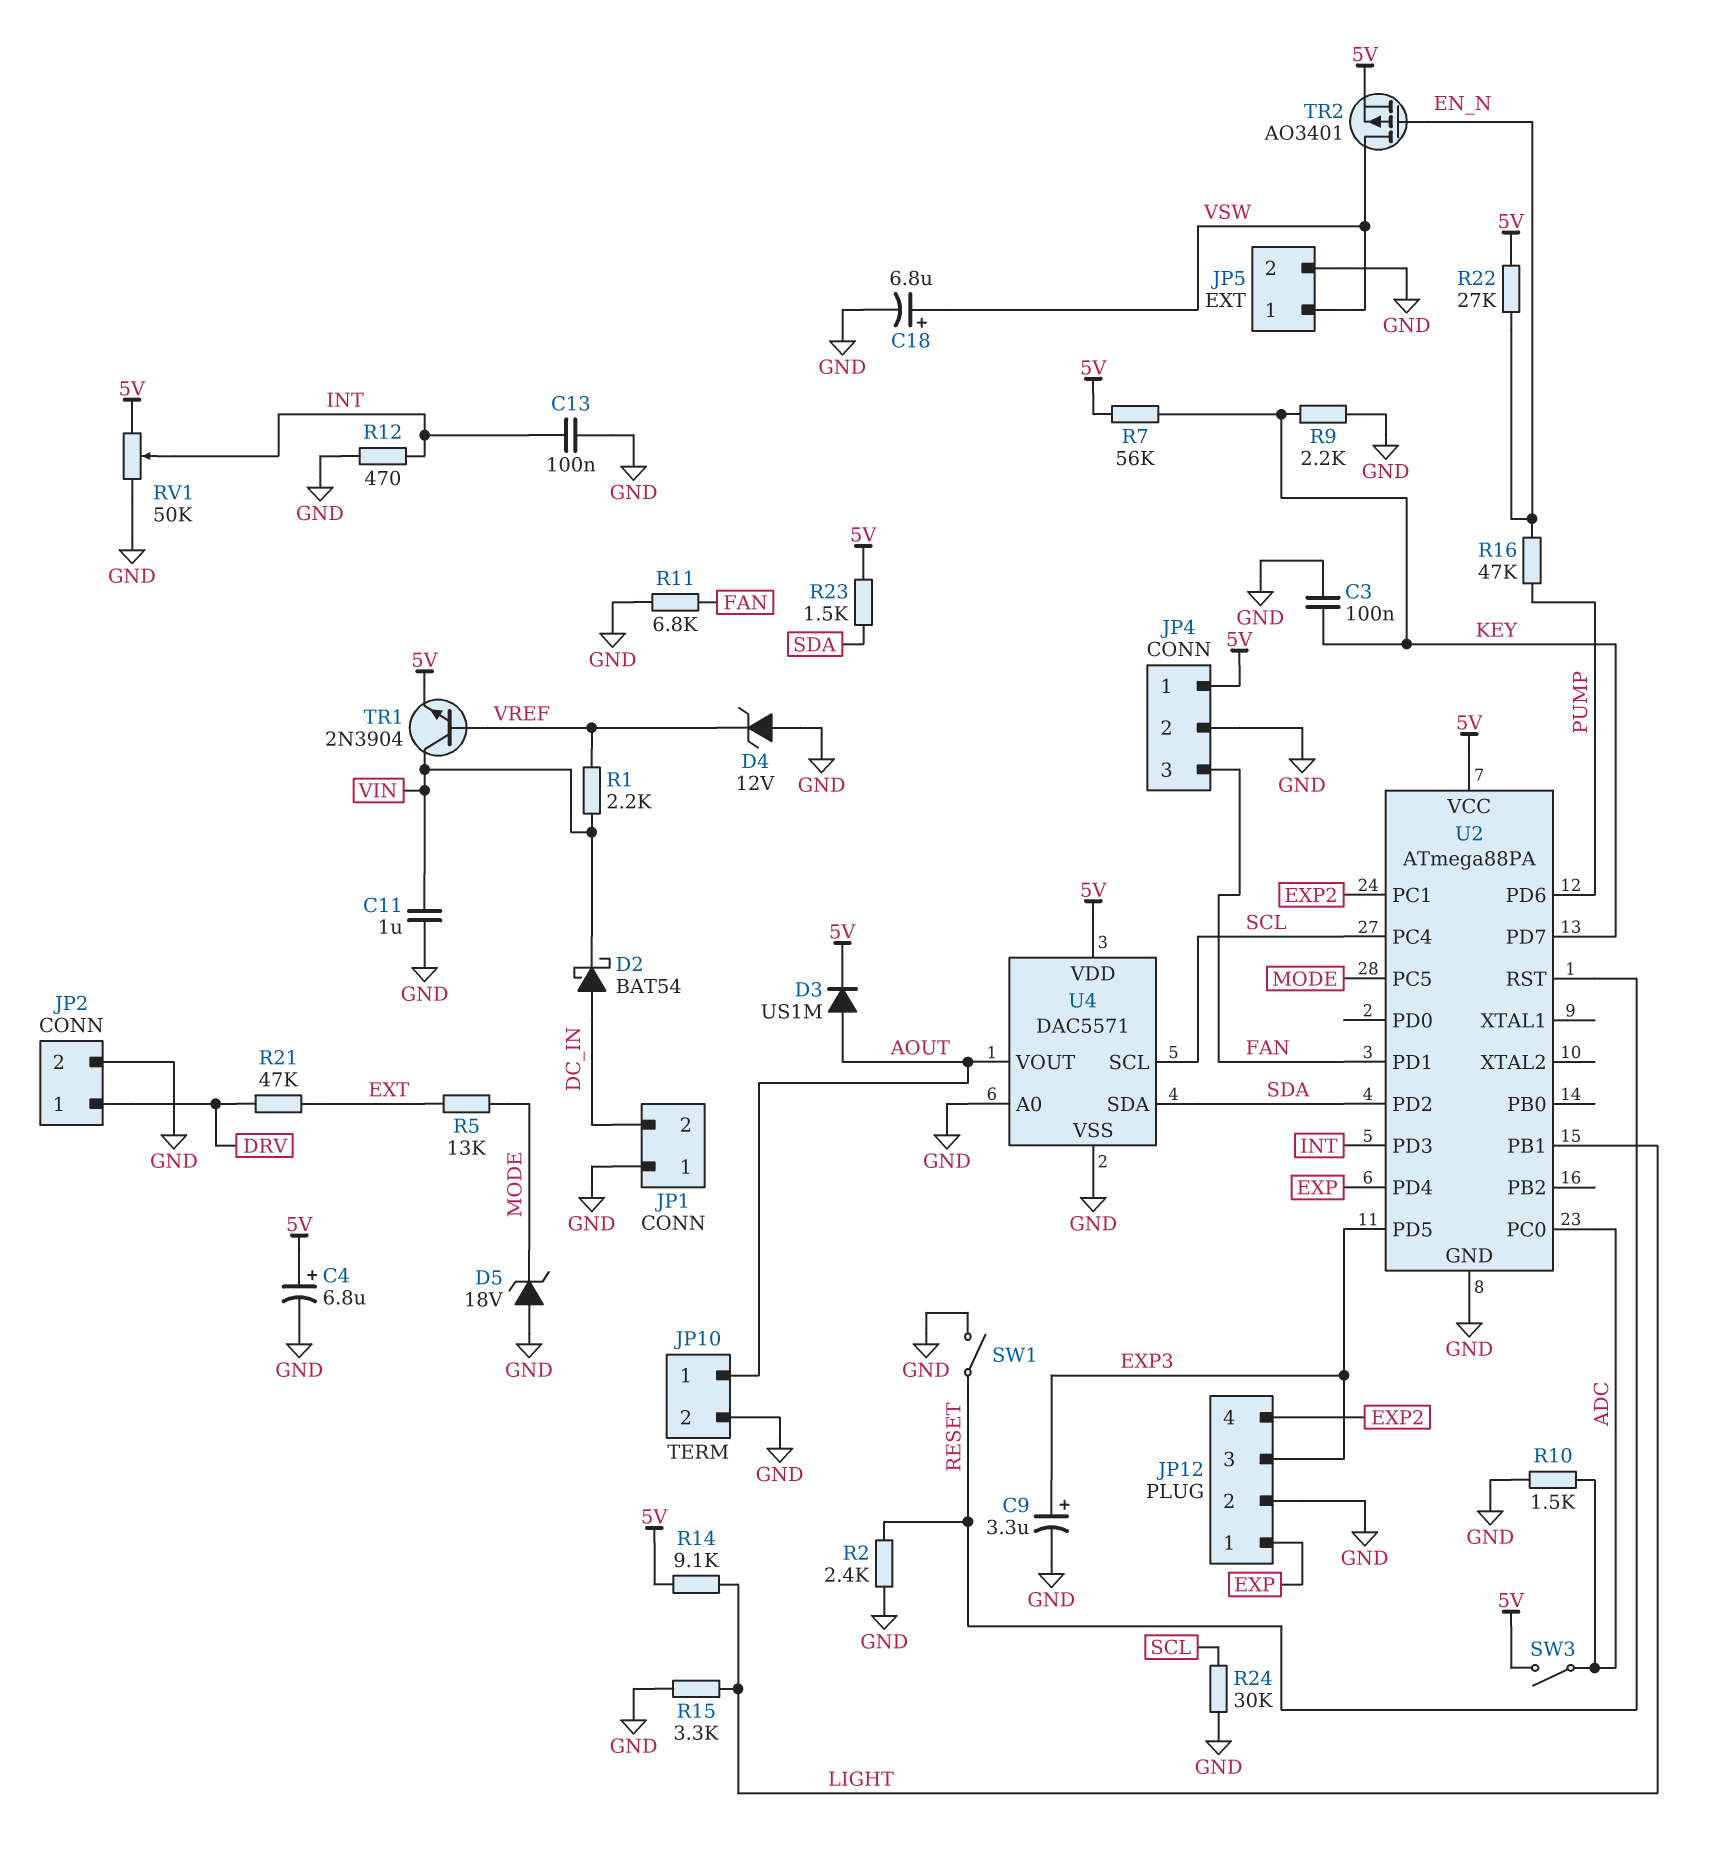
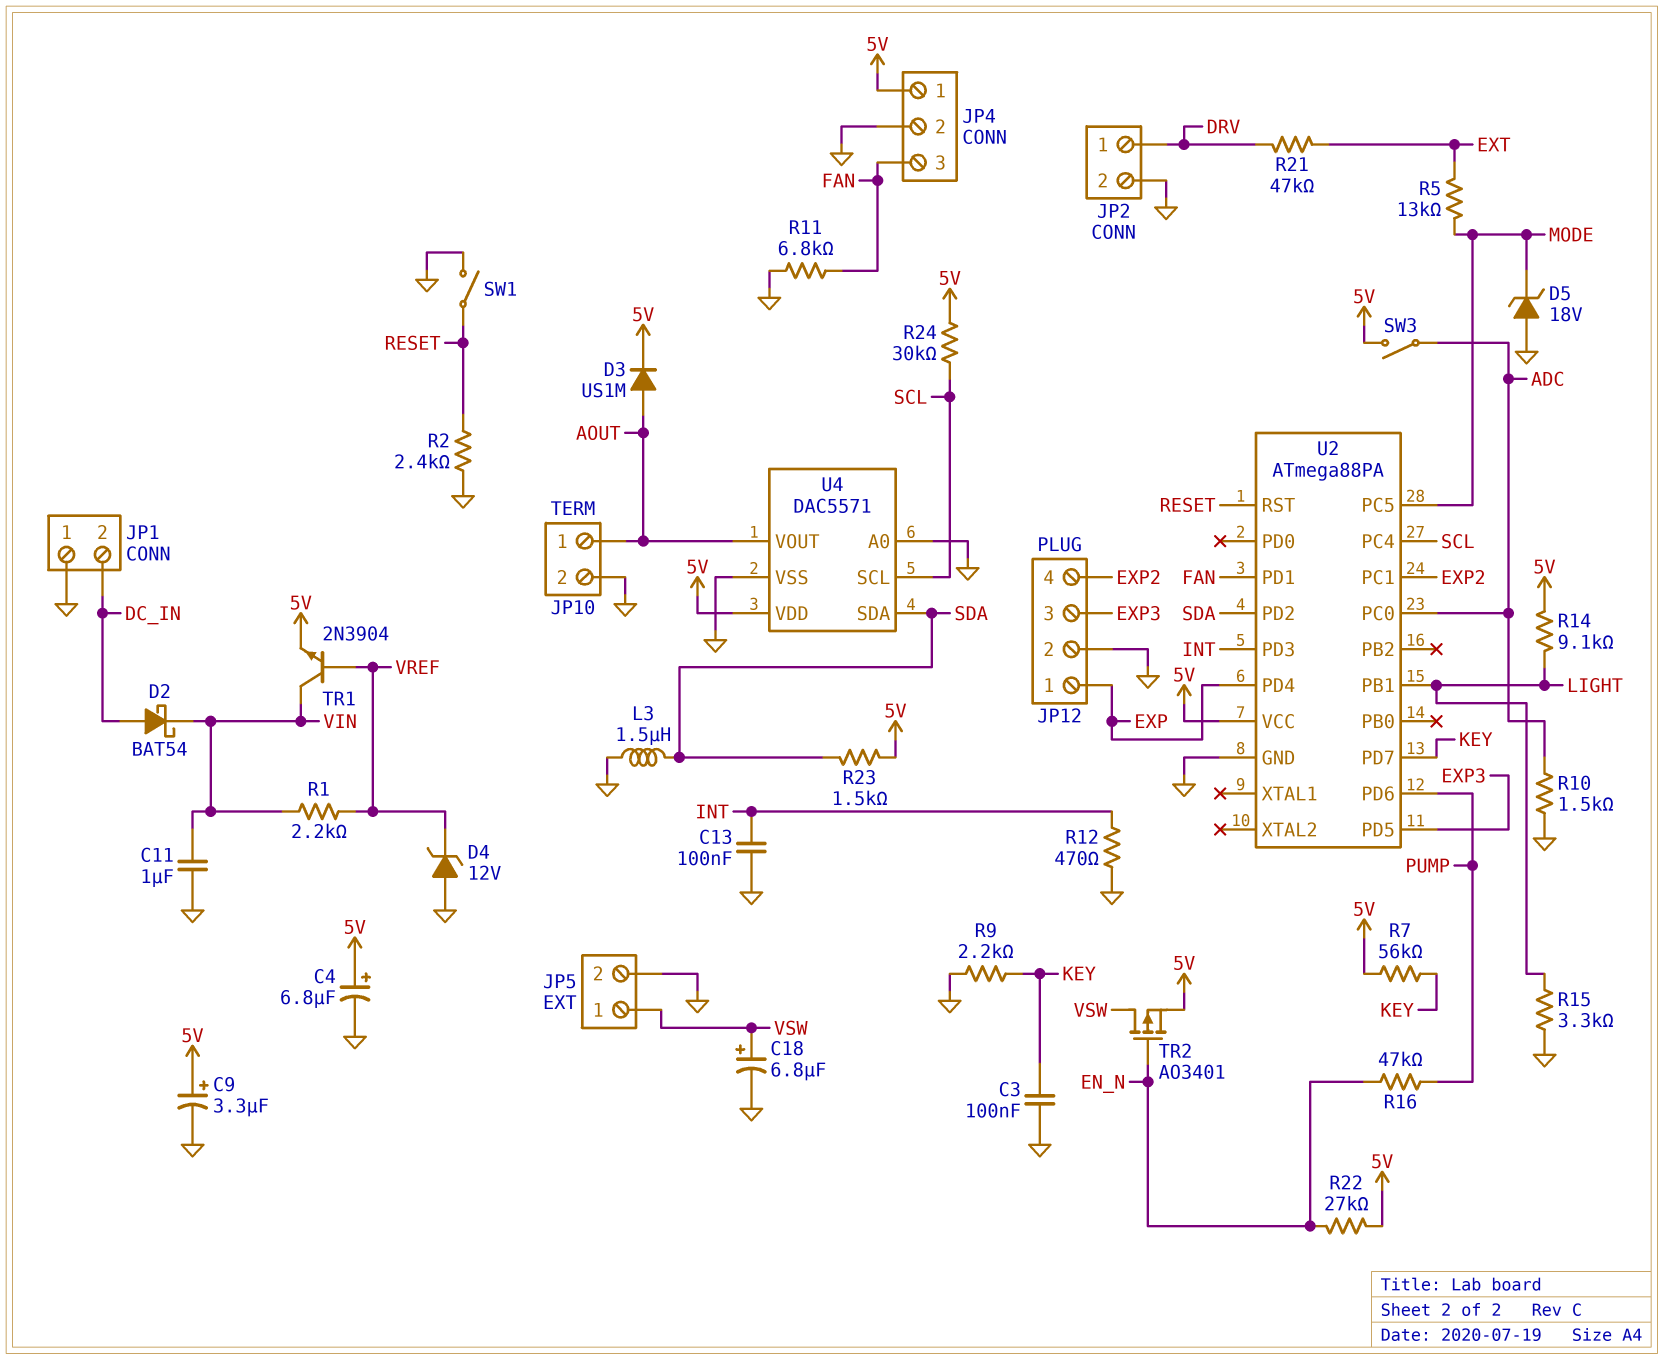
C9: 3.3uF (plus EXP3, minus GND) -> 3.3uF (plus 5V, minus GND)
L3: none -> 1.5uH (GND, SDA)
R24: 30k (GND, SCL) -> 30k (5V, SCL)
RV1: 50k (5V, GND, wiper INT) -> none

